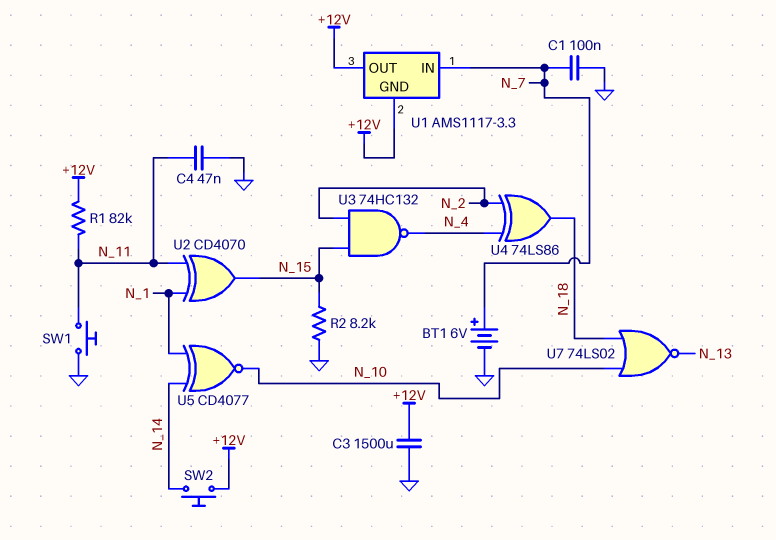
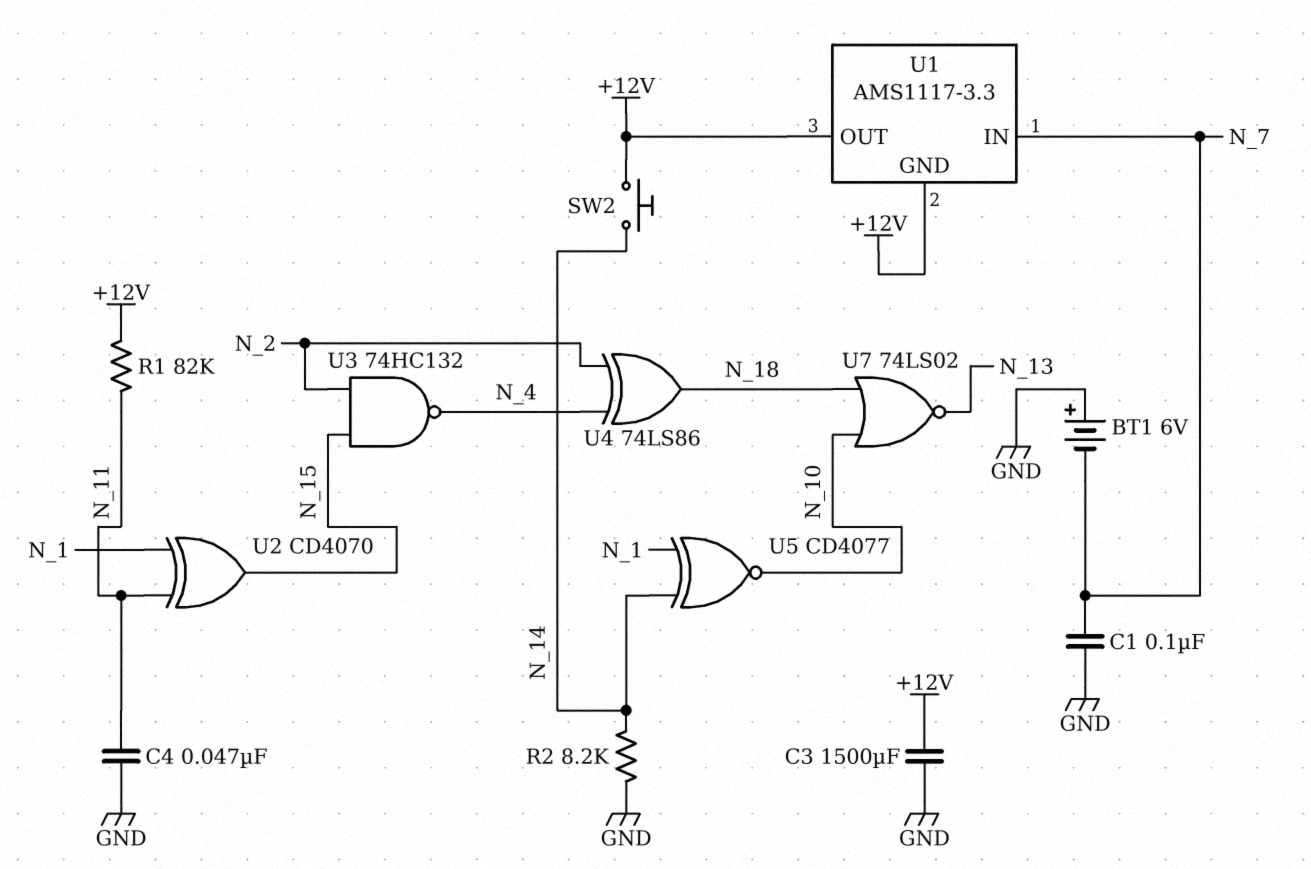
BT1: 6V (plus N_7, minus GND) -> 6V (plus GND, minus N_7)
R2: 8.2k (GND, N_15) -> 8.2k (GND, N_14)
SW1: button (GND, N_11) -> none

